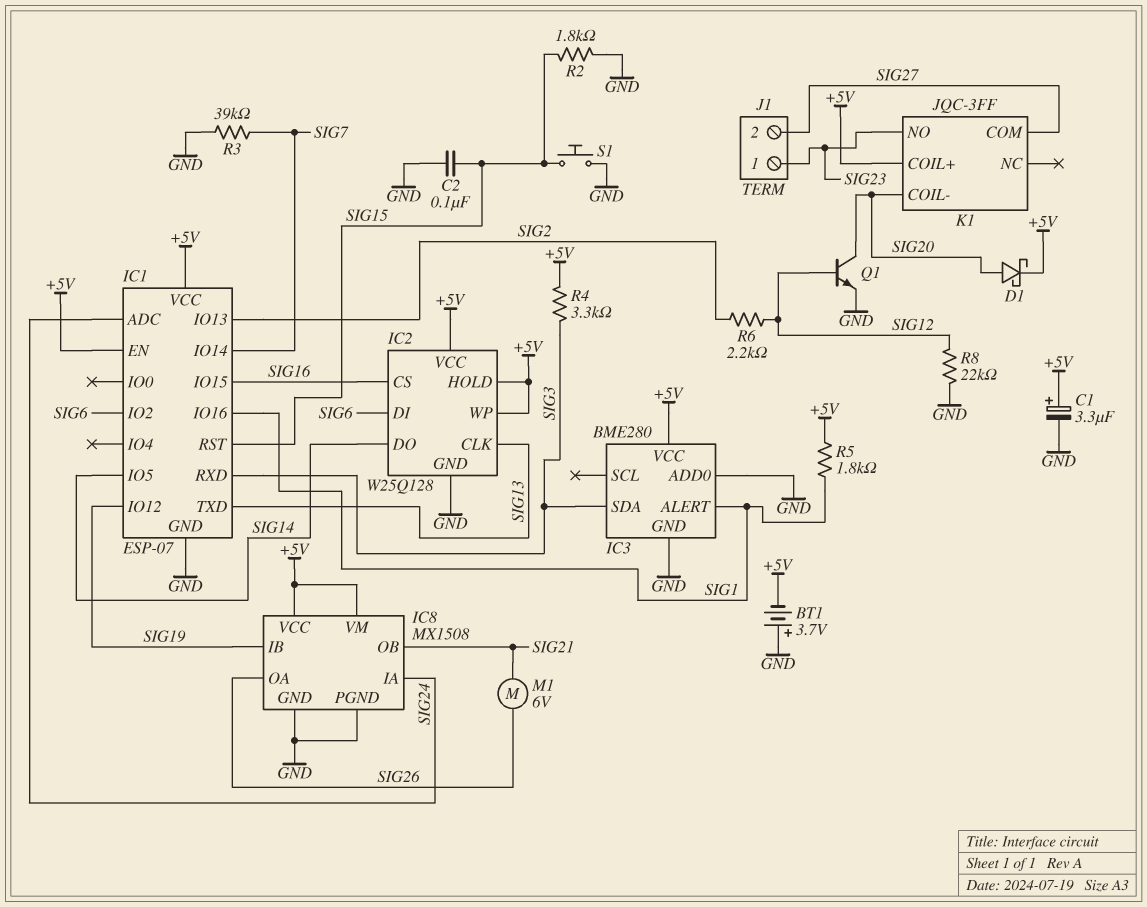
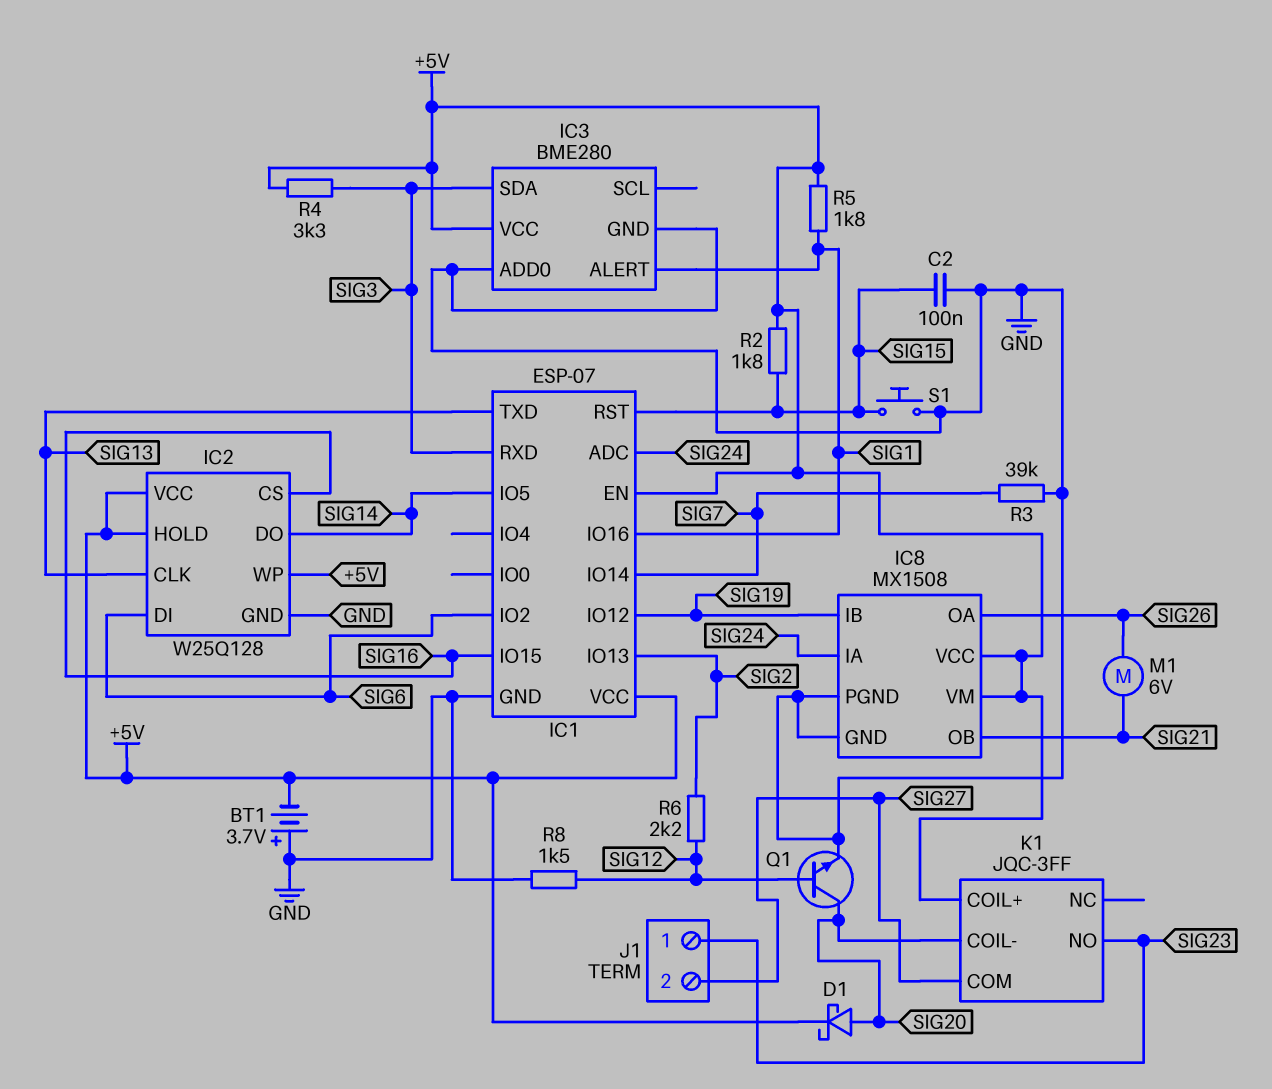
C1: 3.3uF (plus +5V, minus GND) -> none
R2: 1.8k (GND, SIG15) -> 1.8k (+5V, SIG15)
R8: 22k (GND, SIG12) -> 1.5k (GND, SIG12)

